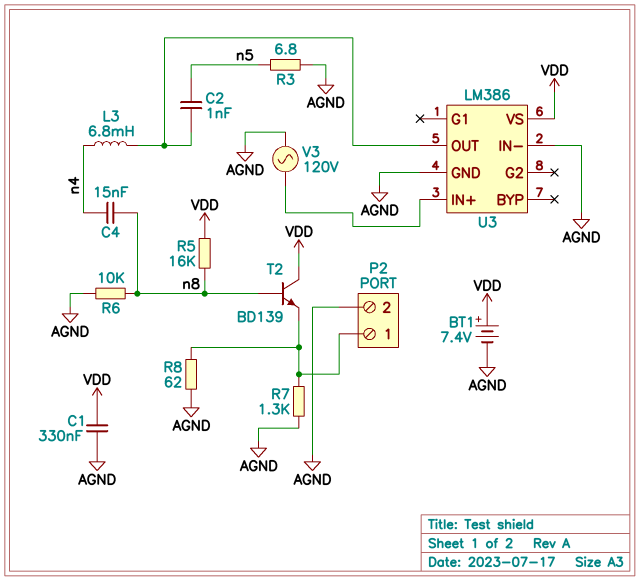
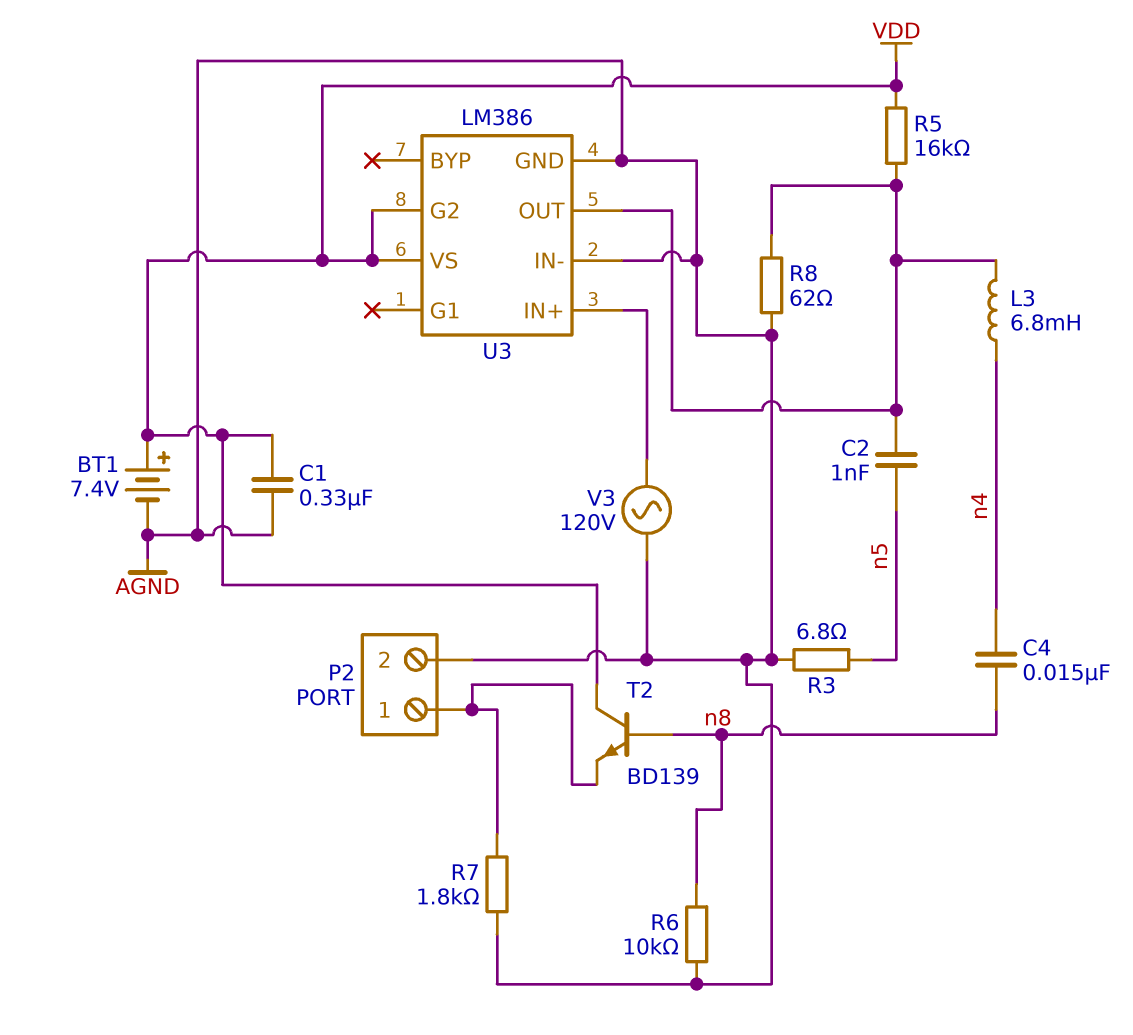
R5: 16k (VDD, n8) -> 16k (U3/OUT, VDD)
R7: 1.3k (AGND, P2/1) -> 1.8k (AGND, P2/1)
R8: 62 (AGND, P2/1) -> 62 (AGND, U3/OUT)
U3 pin G2: none -> VDD

